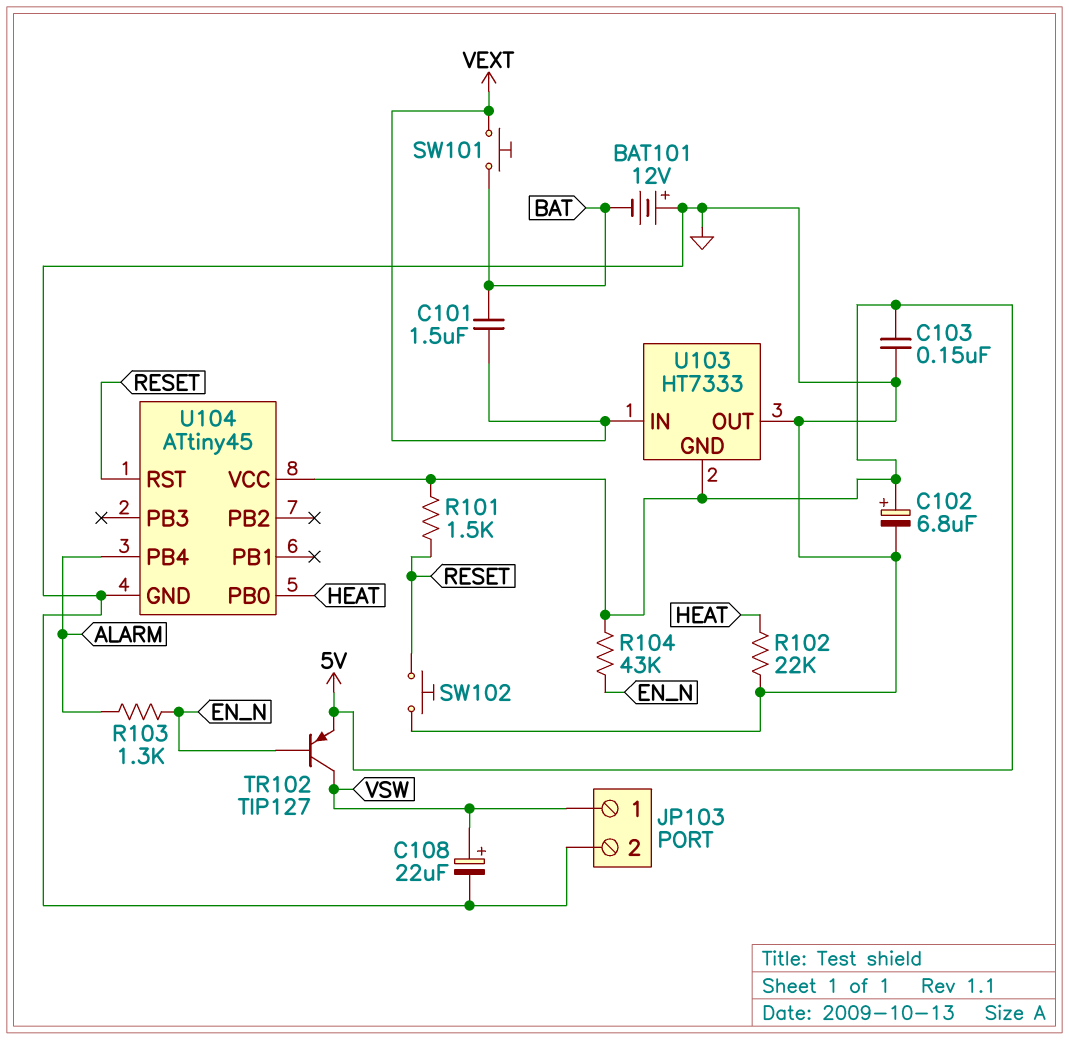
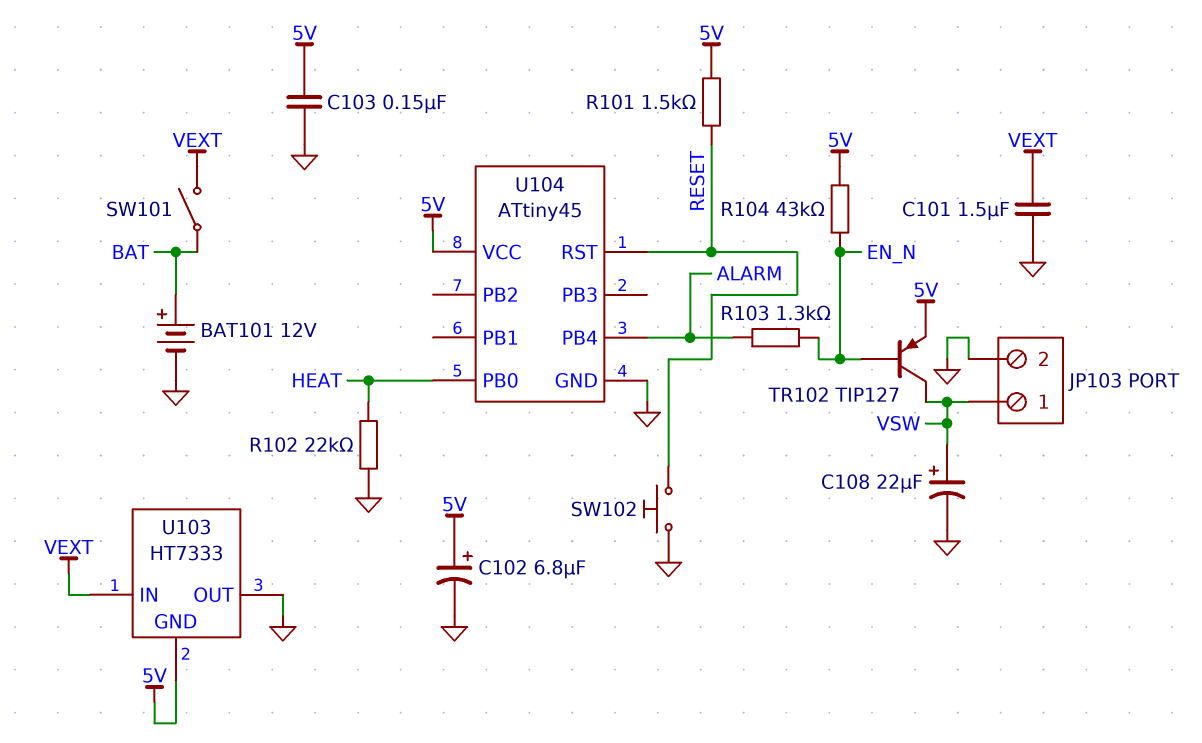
BAT101: 12V (plus GND, minus BAT) -> 12V (plus BAT, minus GND)
C101: 1.5uF (BAT, VEXT) -> 1.5uF (GND, VEXT)
SW101: button (BAT, VEXT) -> switch (BAT, VEXT)

